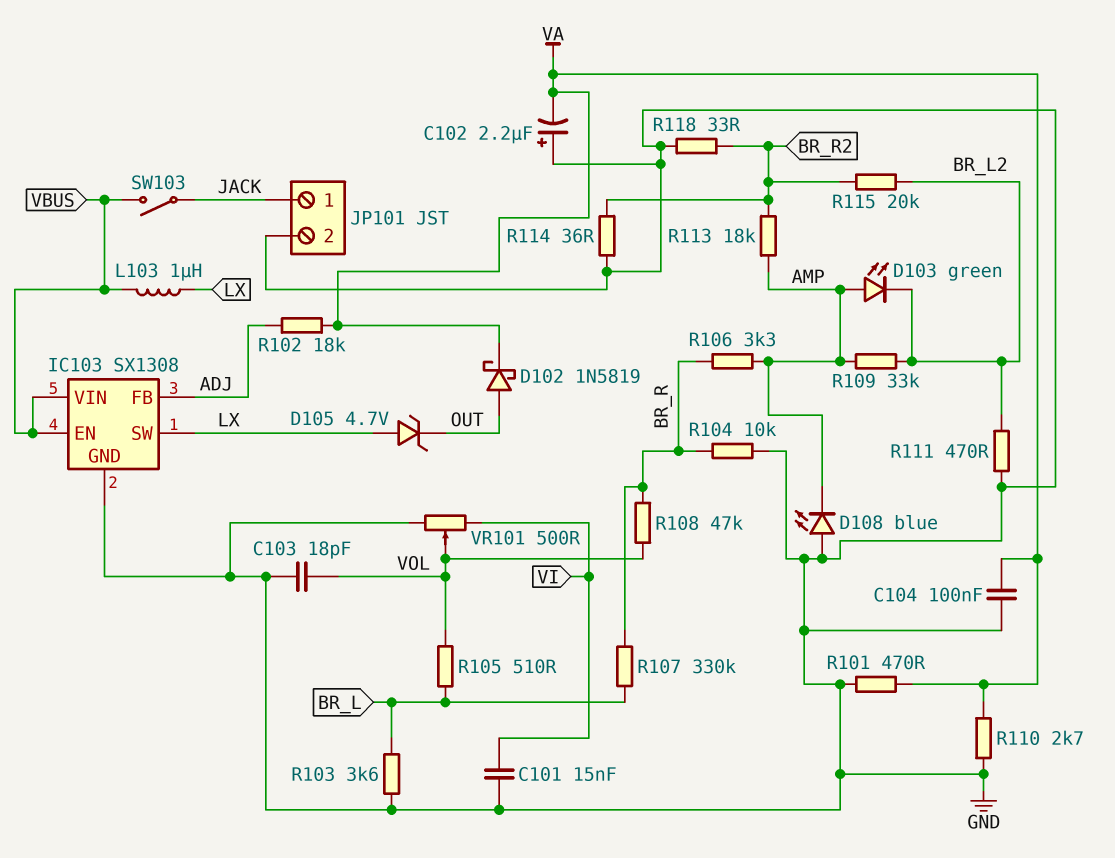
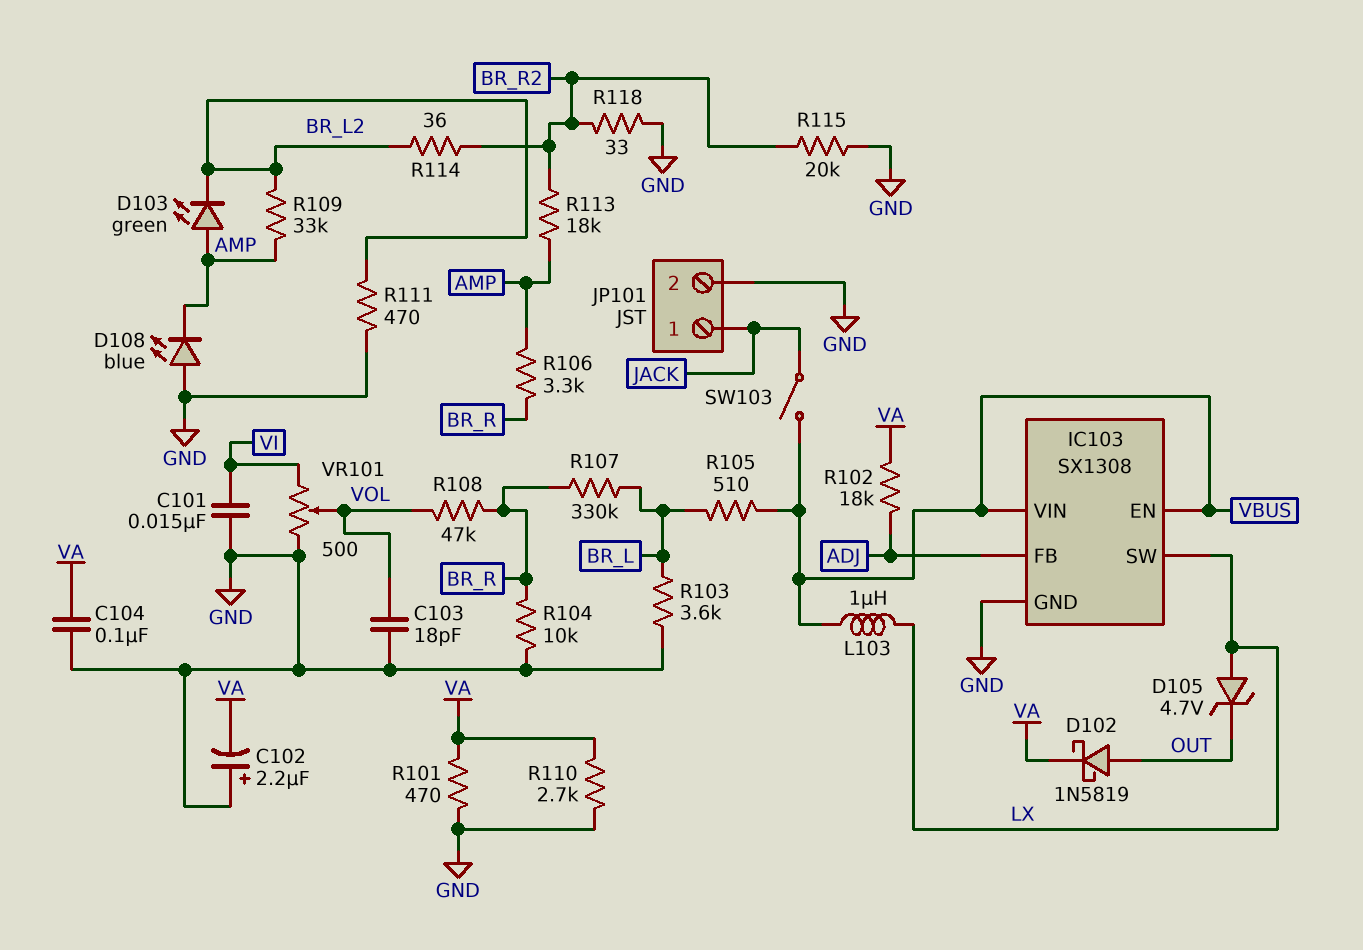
R105: 510 (BR_L, VOL) -> 510 (BR_L, VBUS)
R114: 36 (BR_R2, GND) -> 36 (BR_L2, BR_R2)
R115: 20k (BR_L2, BR_R2) -> 20k (BR_R2, GND)

